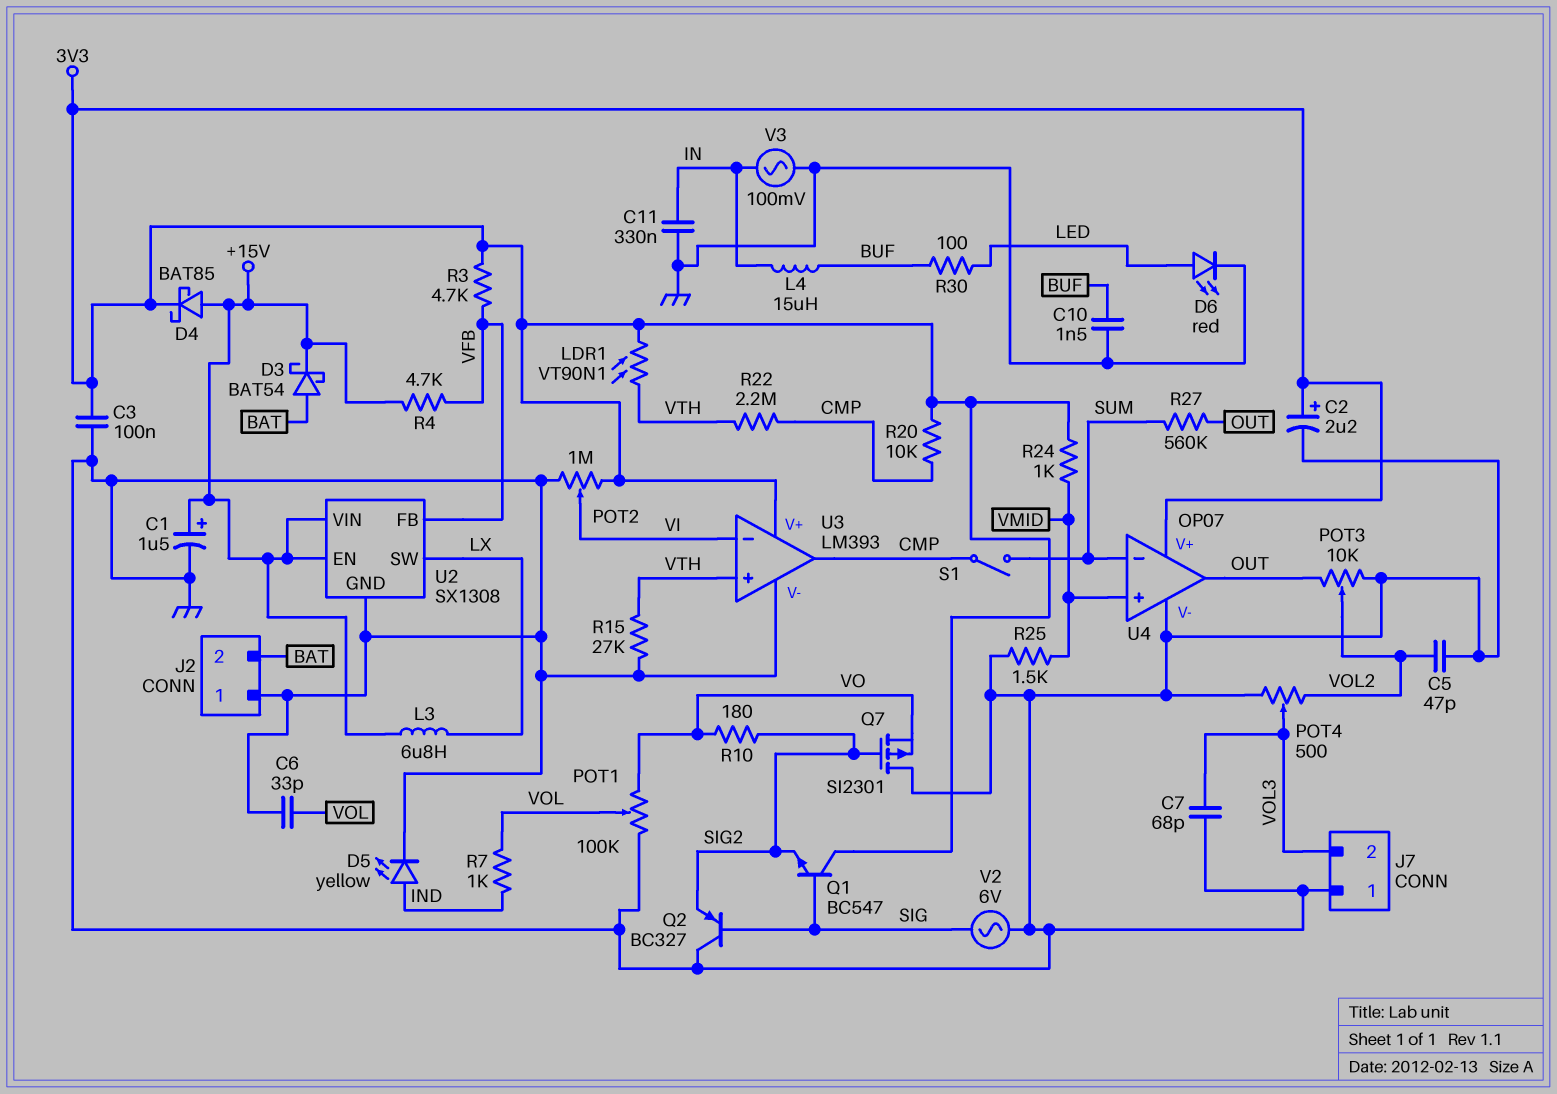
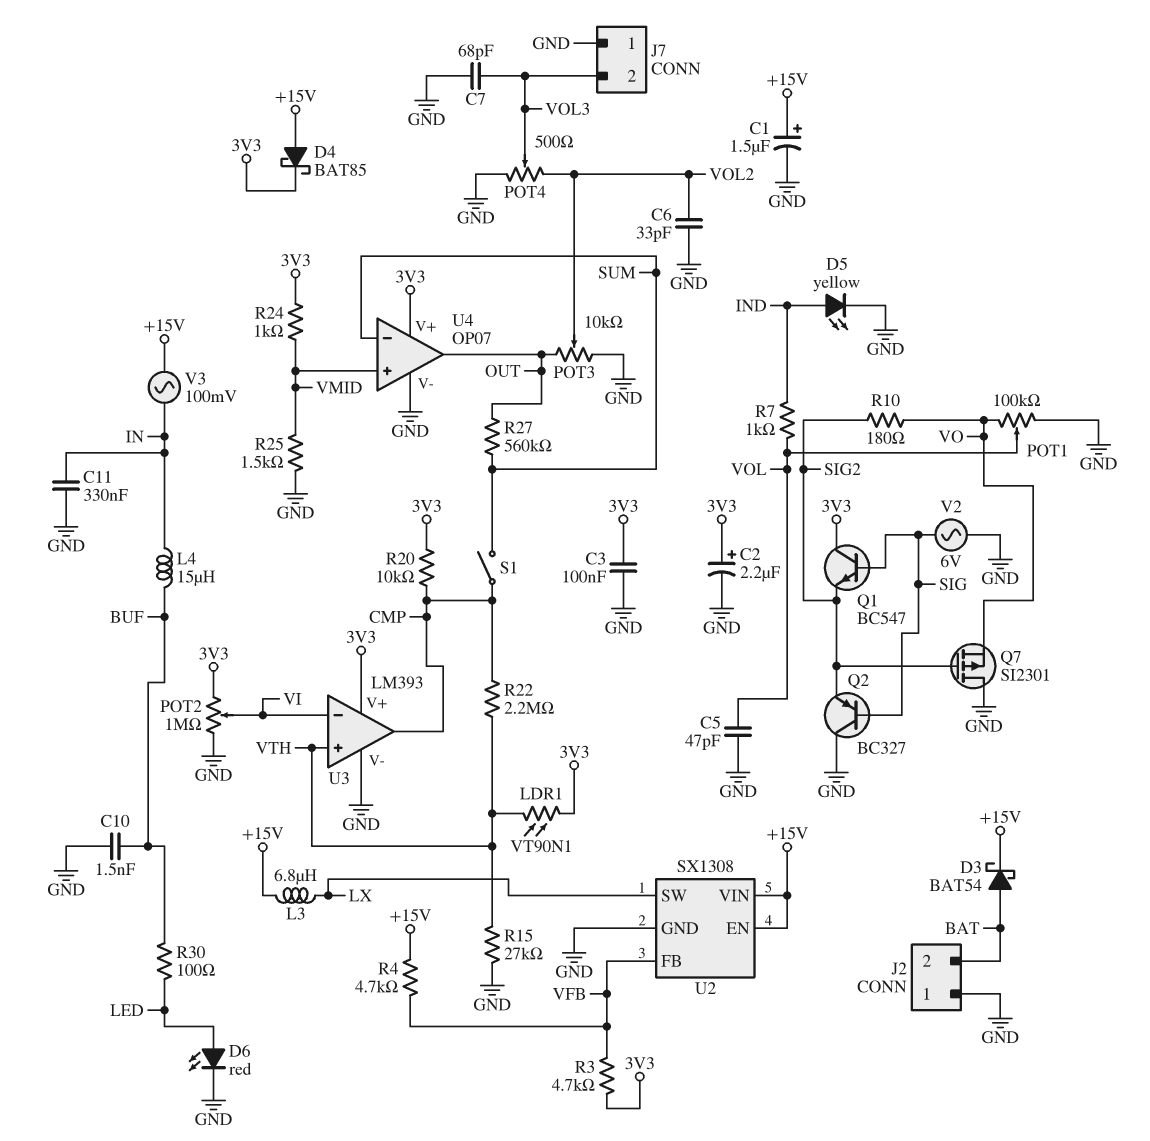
C5: 47pF (GND, VOL2) -> 47pF (GND, VOL)
C6: 33pF (GND, VOL) -> 33pF (GND, VOL2)
V3: AC 100mV (GND, IN) -> AC 100mV (+15V, IN)

